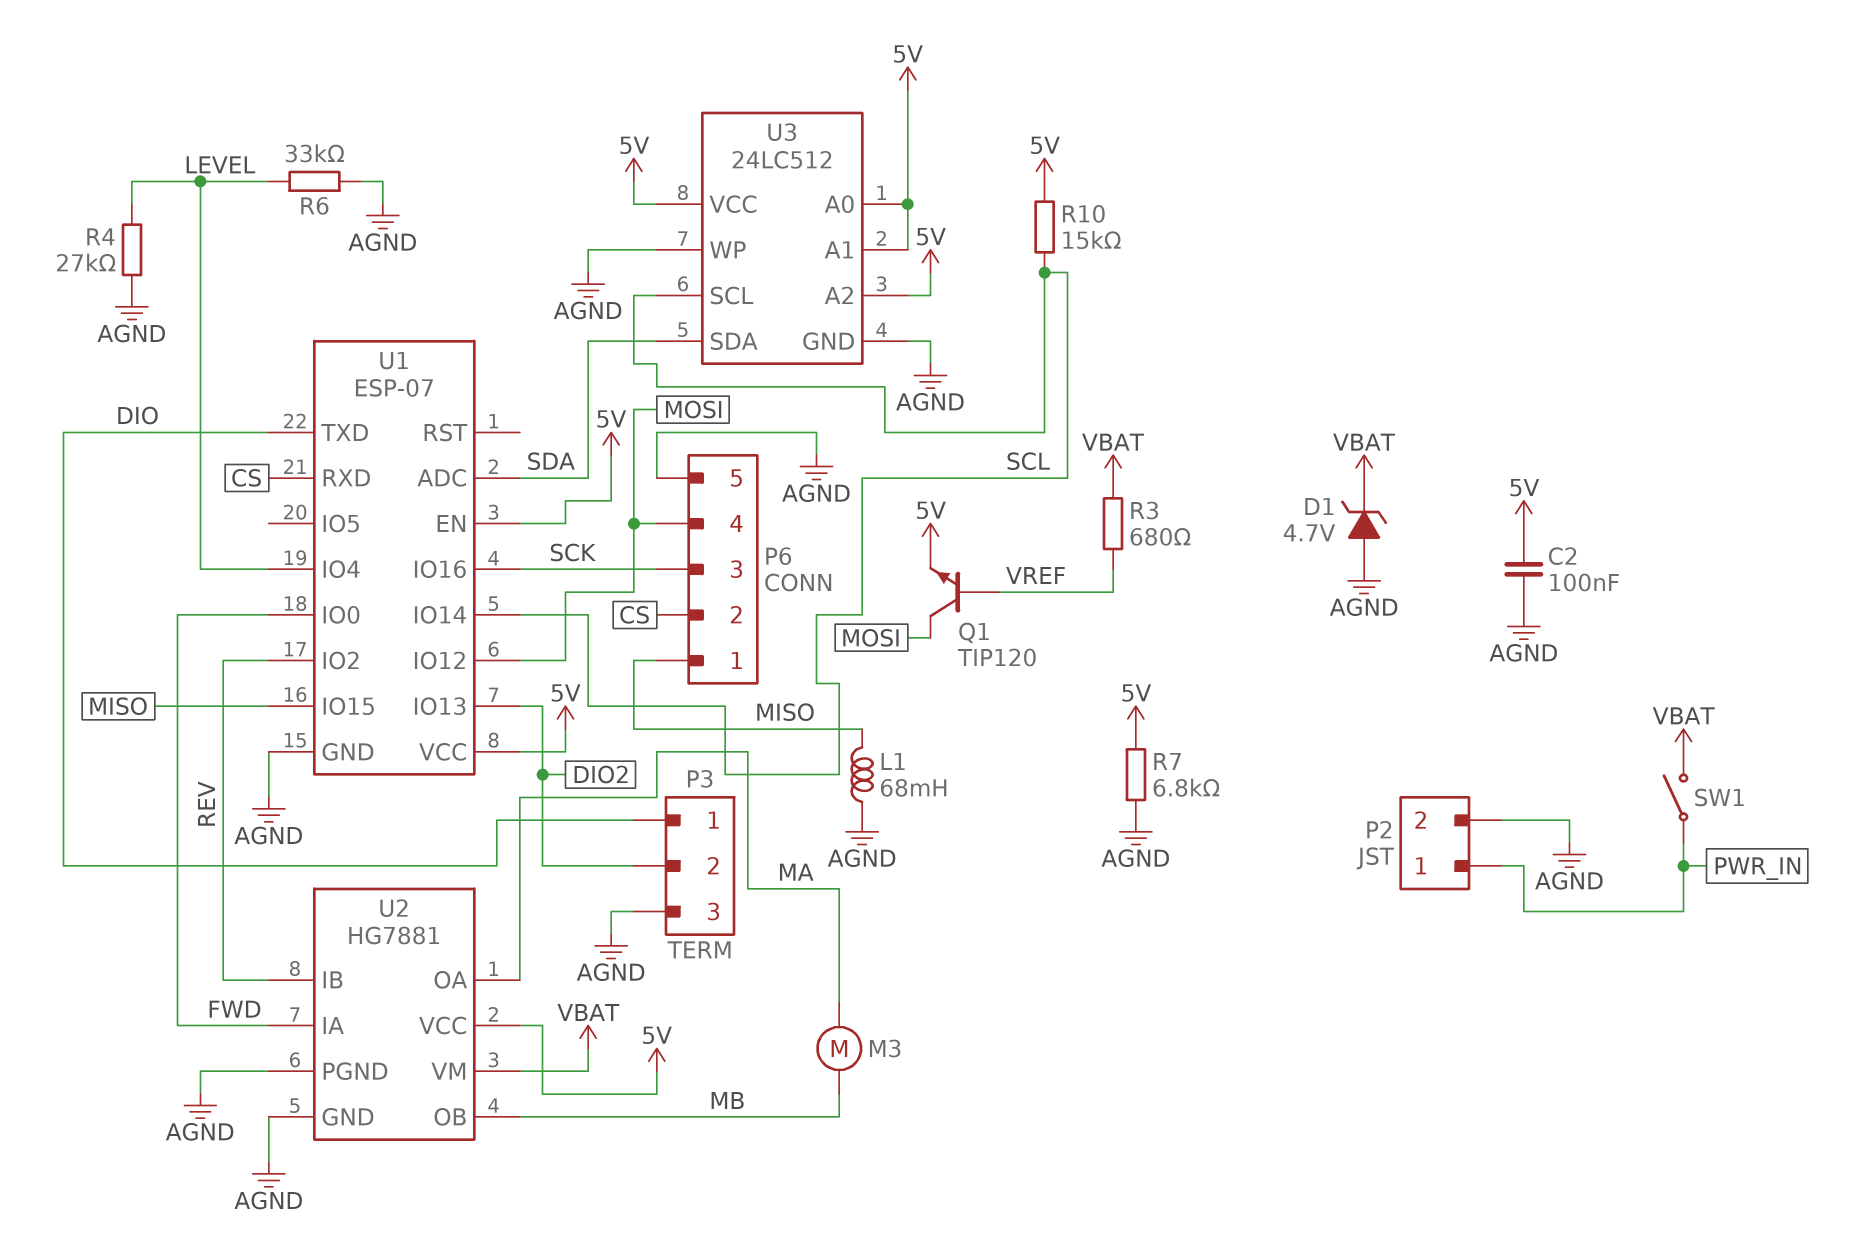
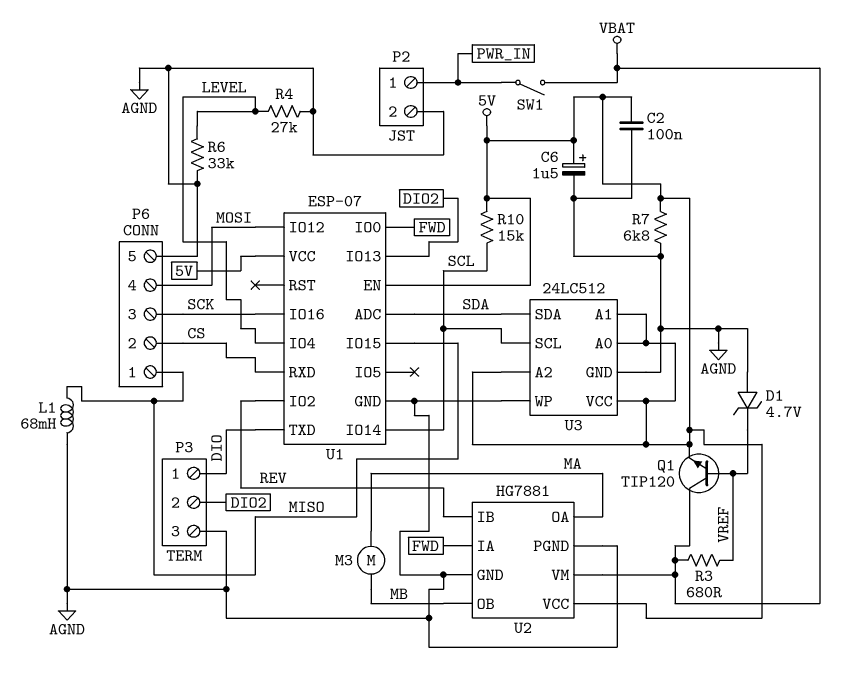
C6: none -> 1.5uF (plus 5V, minus AGND)
D1: zener 4.7V (A AGND, K VBAT) -> zener 4.7V (A AGND, K VREF)
Q1: NPN TIP120 (B VREF, C MOSI, E 5V) -> NPN TIP120 (B VREF, C VBAT, E 5V)

